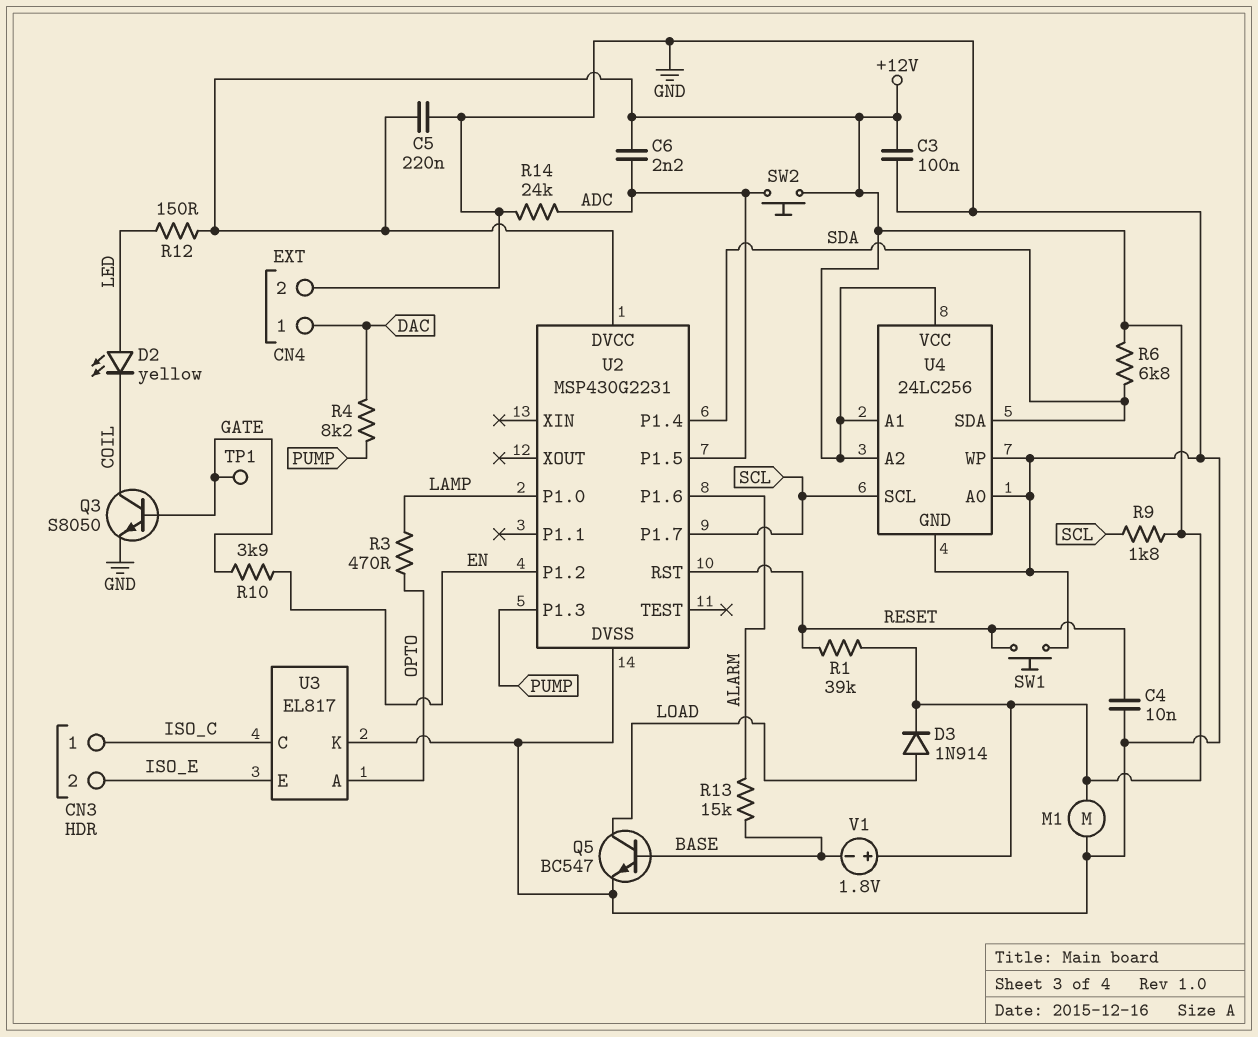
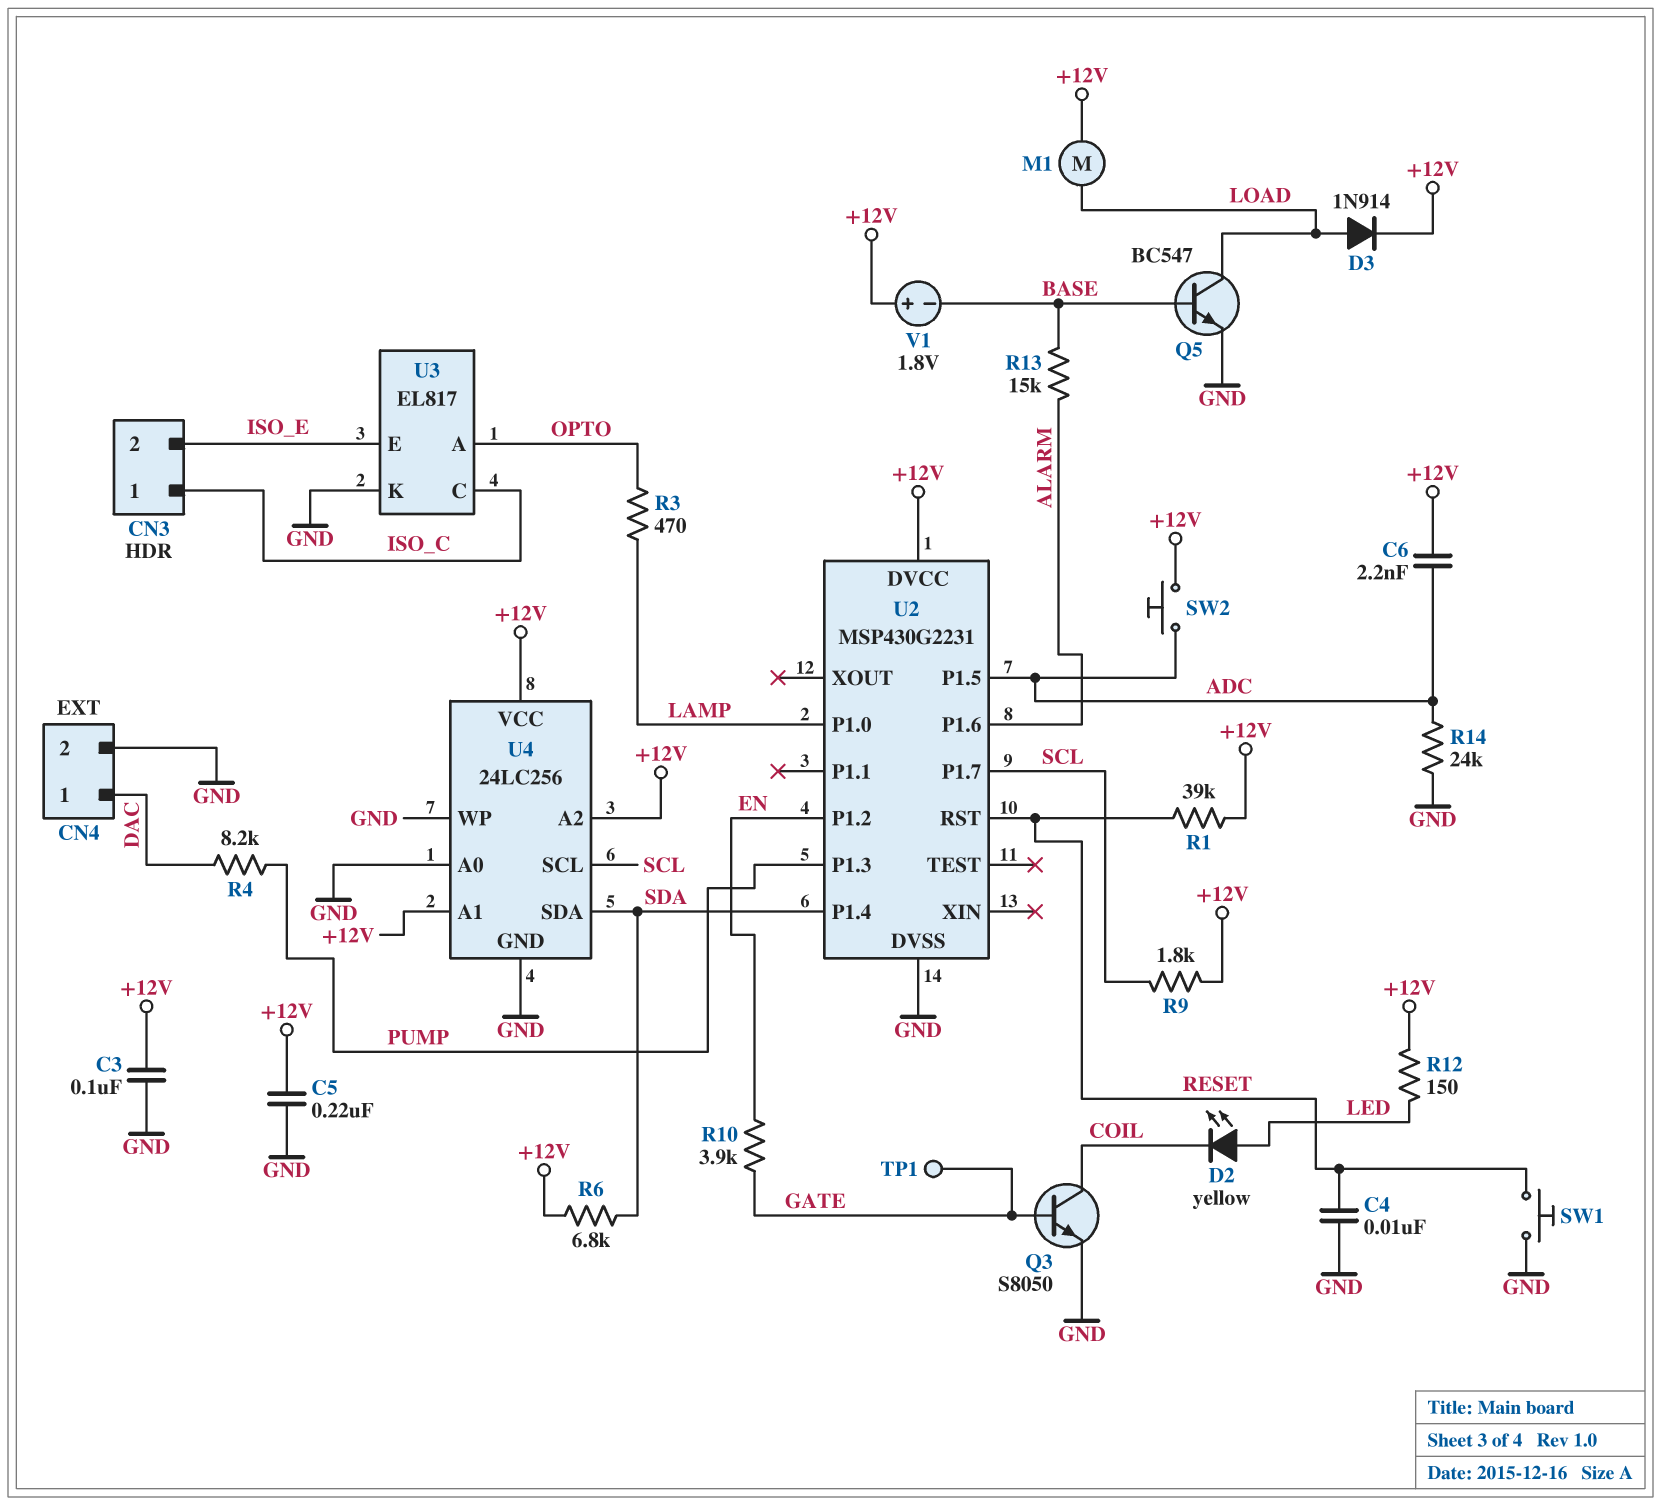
M1: motor (+12V, GND) -> motor (+12V, LOAD)

